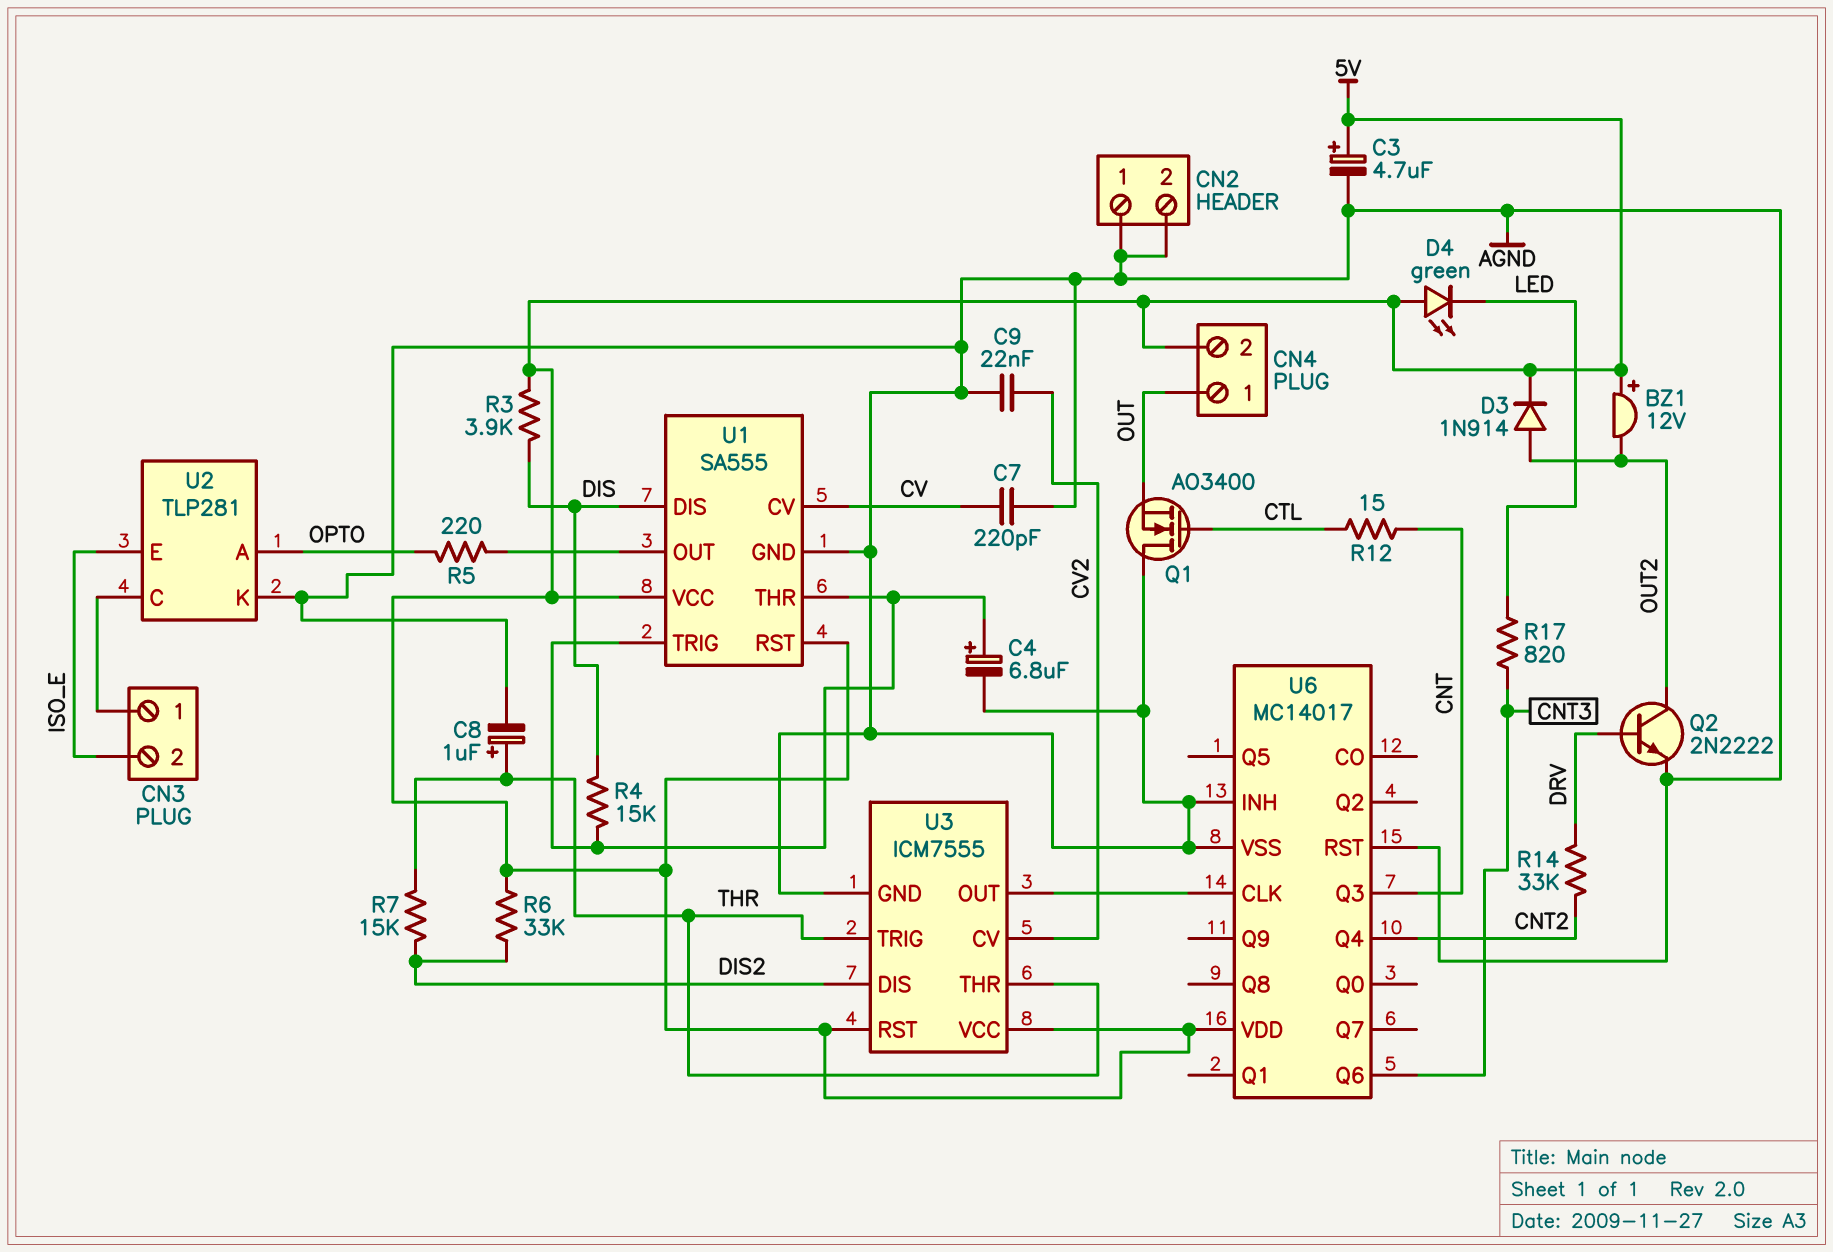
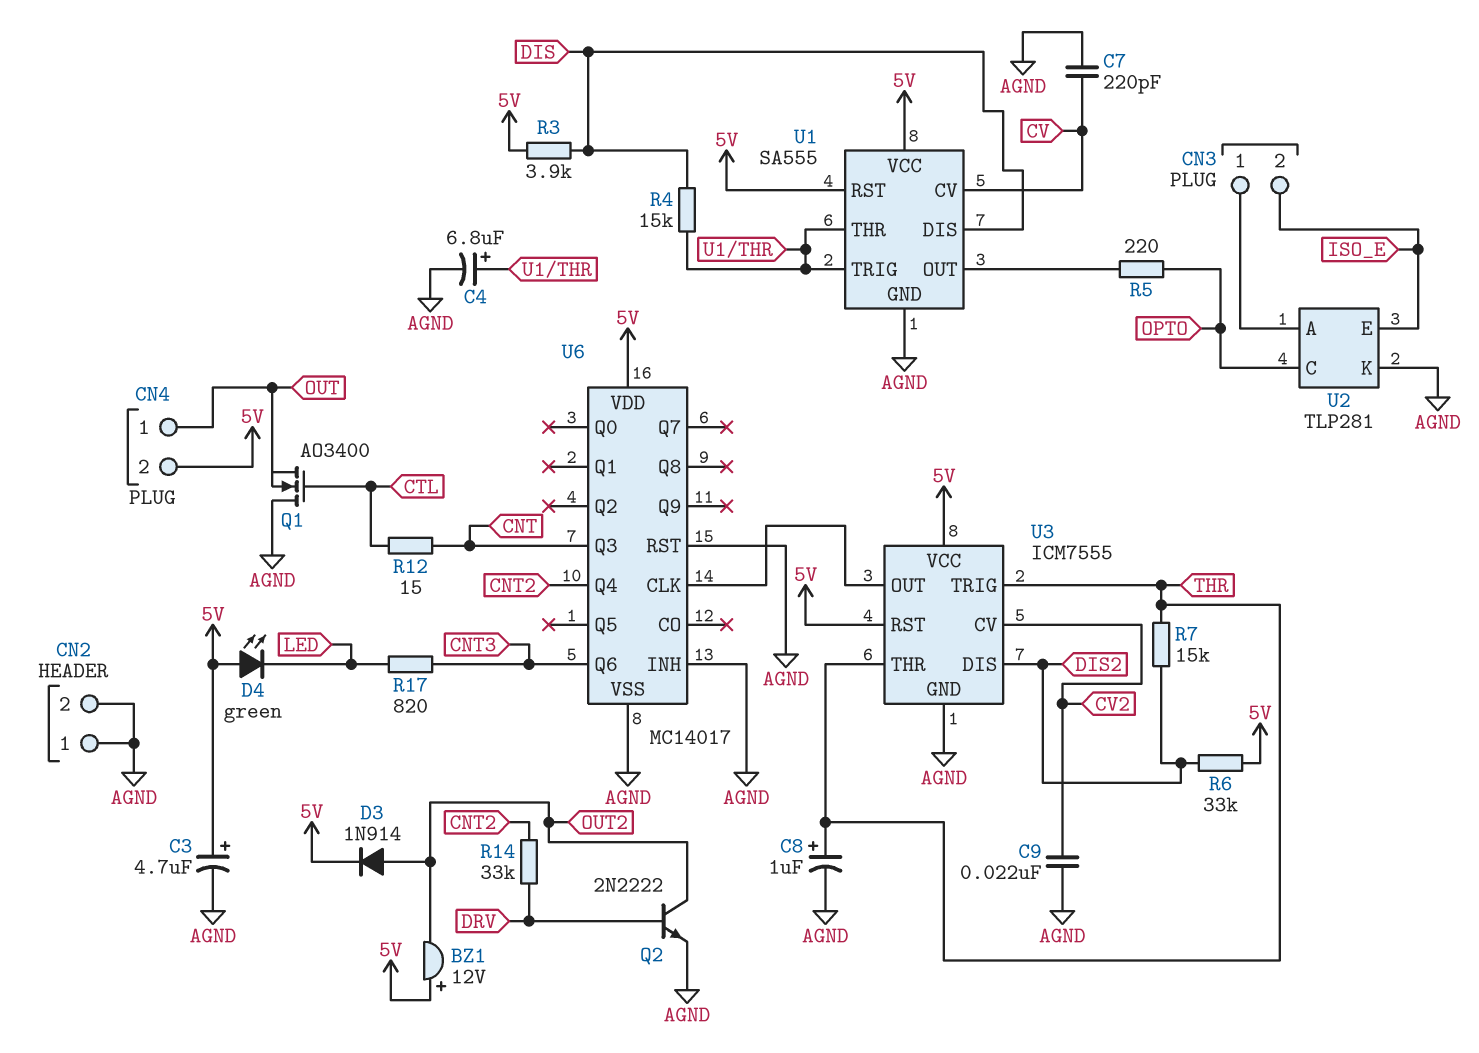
U2 pin A: OPTO -> CN3/1
U2 pin C: CN3/1 -> OPTO

